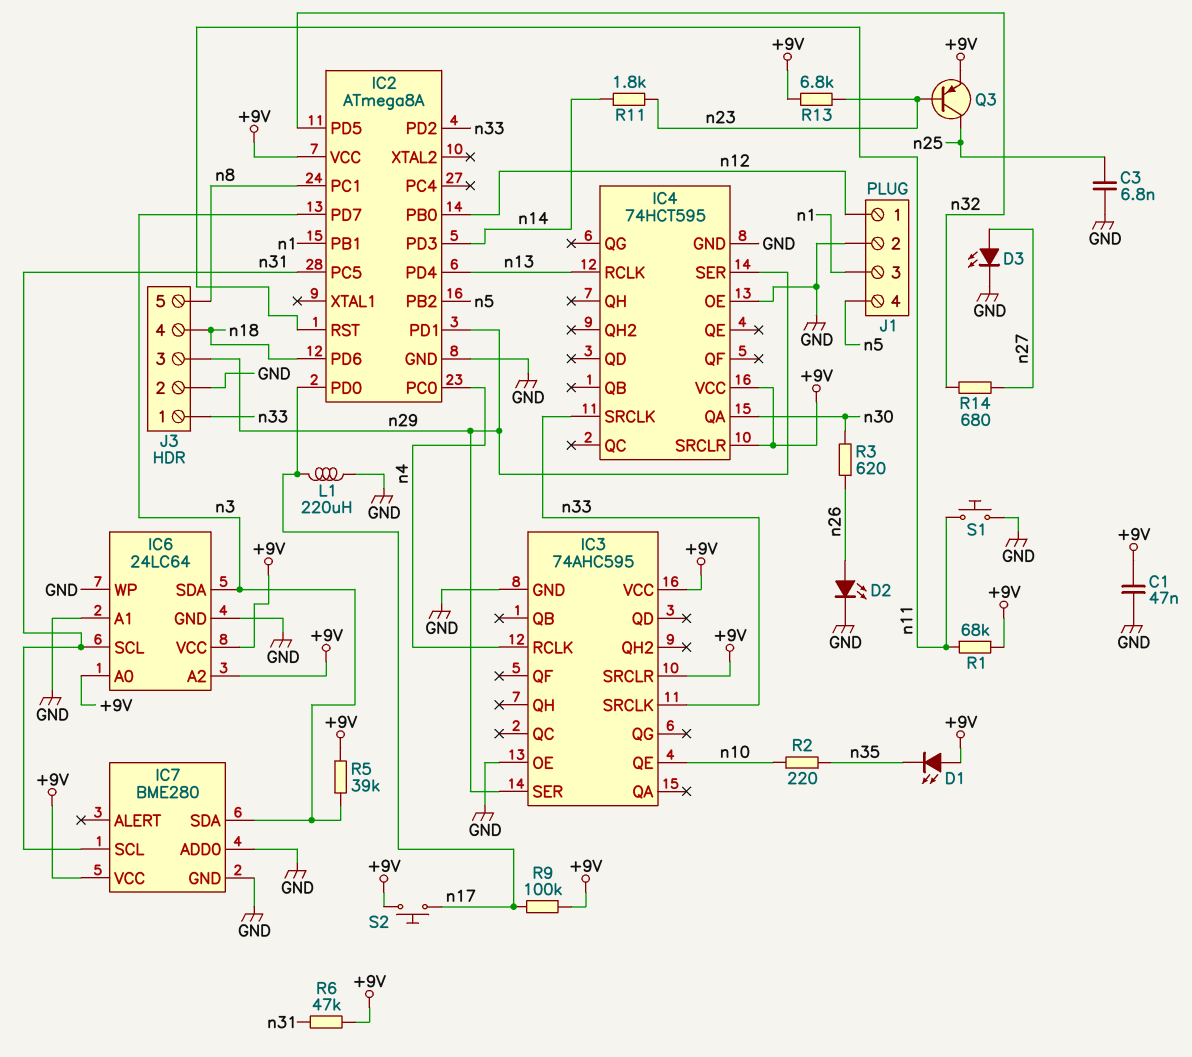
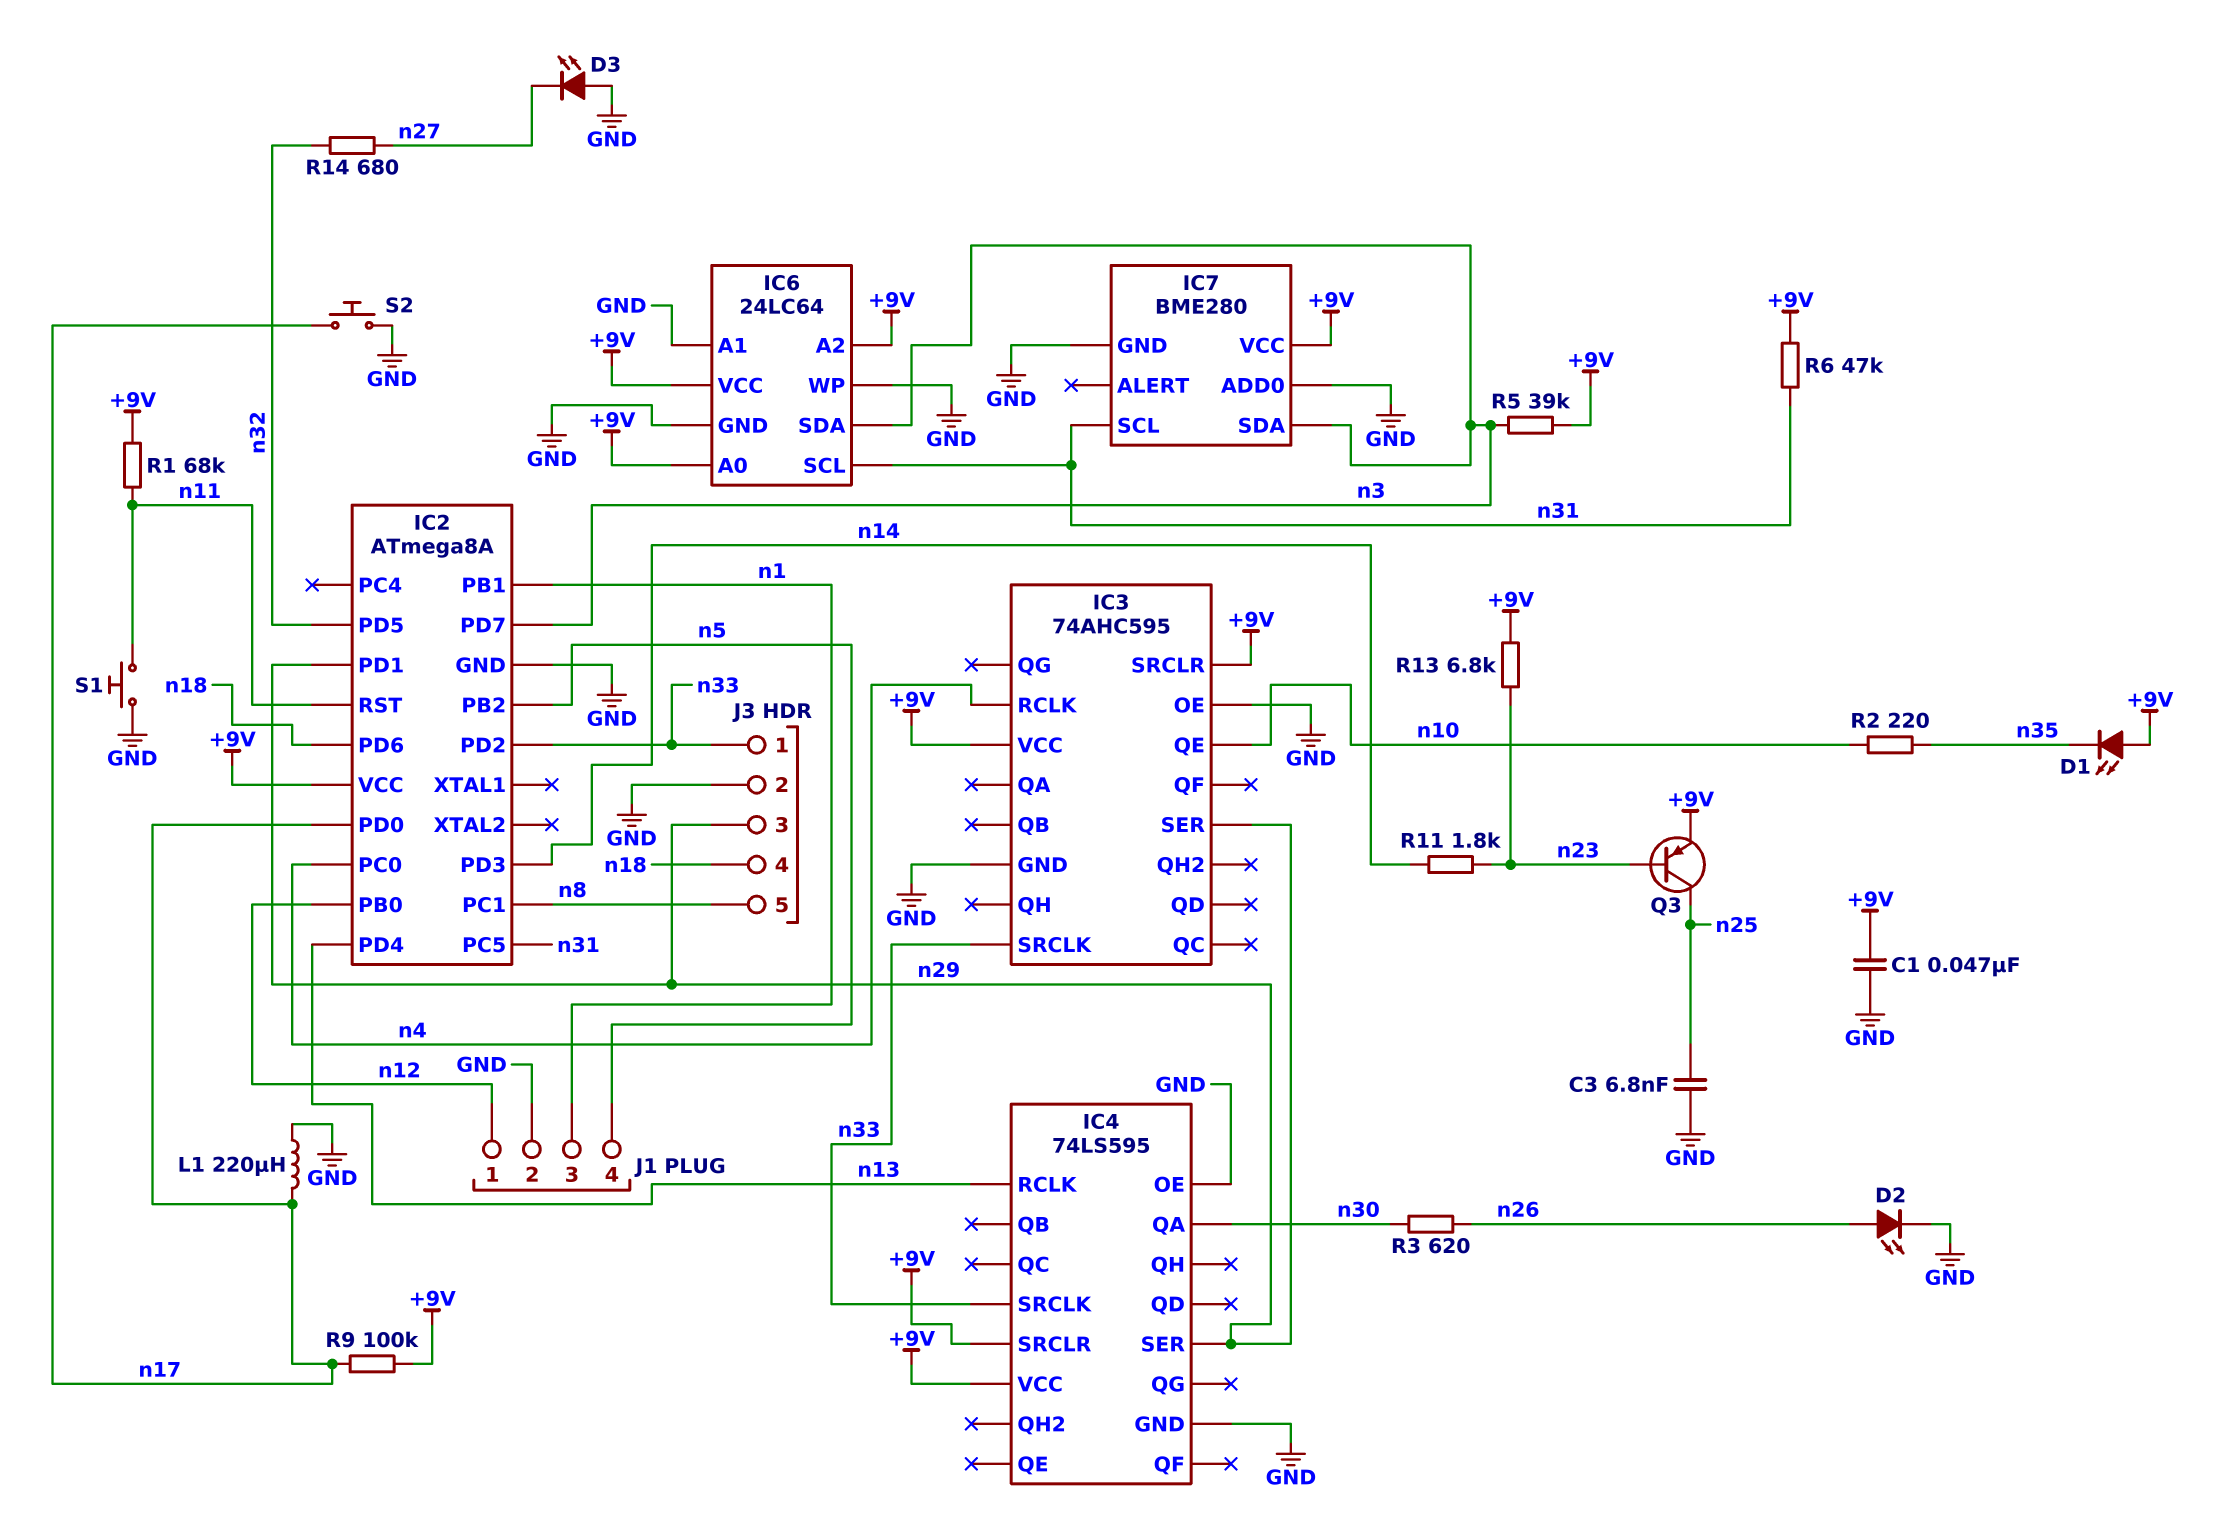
D3: LED (A n27, K GND) -> LED (A GND, K n27)
IC4: 74HCT595 -> 74LS595
S2: button (+9V, n17) -> button (GND, n17)

